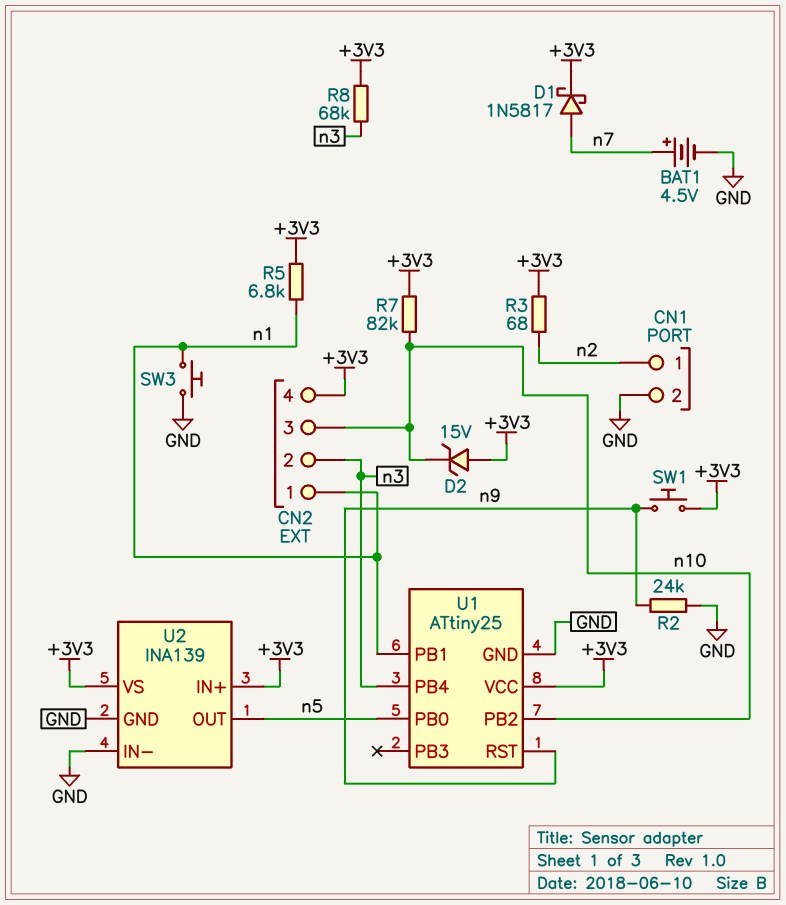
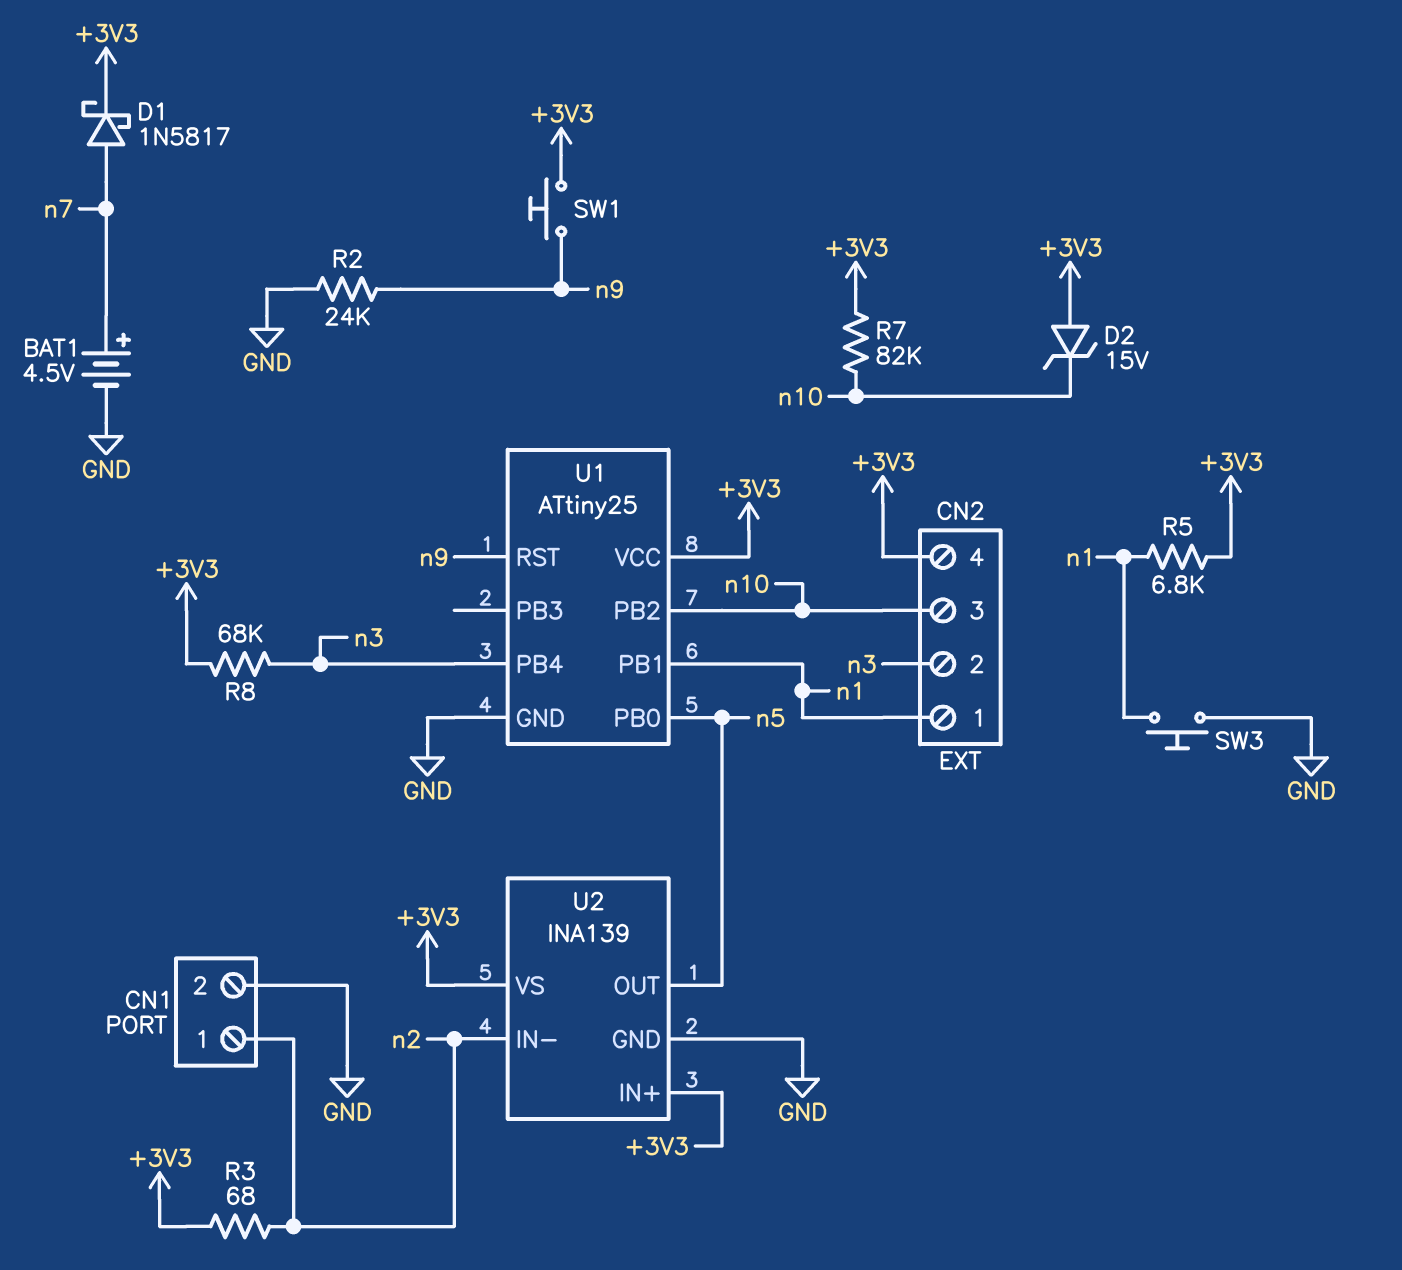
U2 pin IN-: GND -> n2

